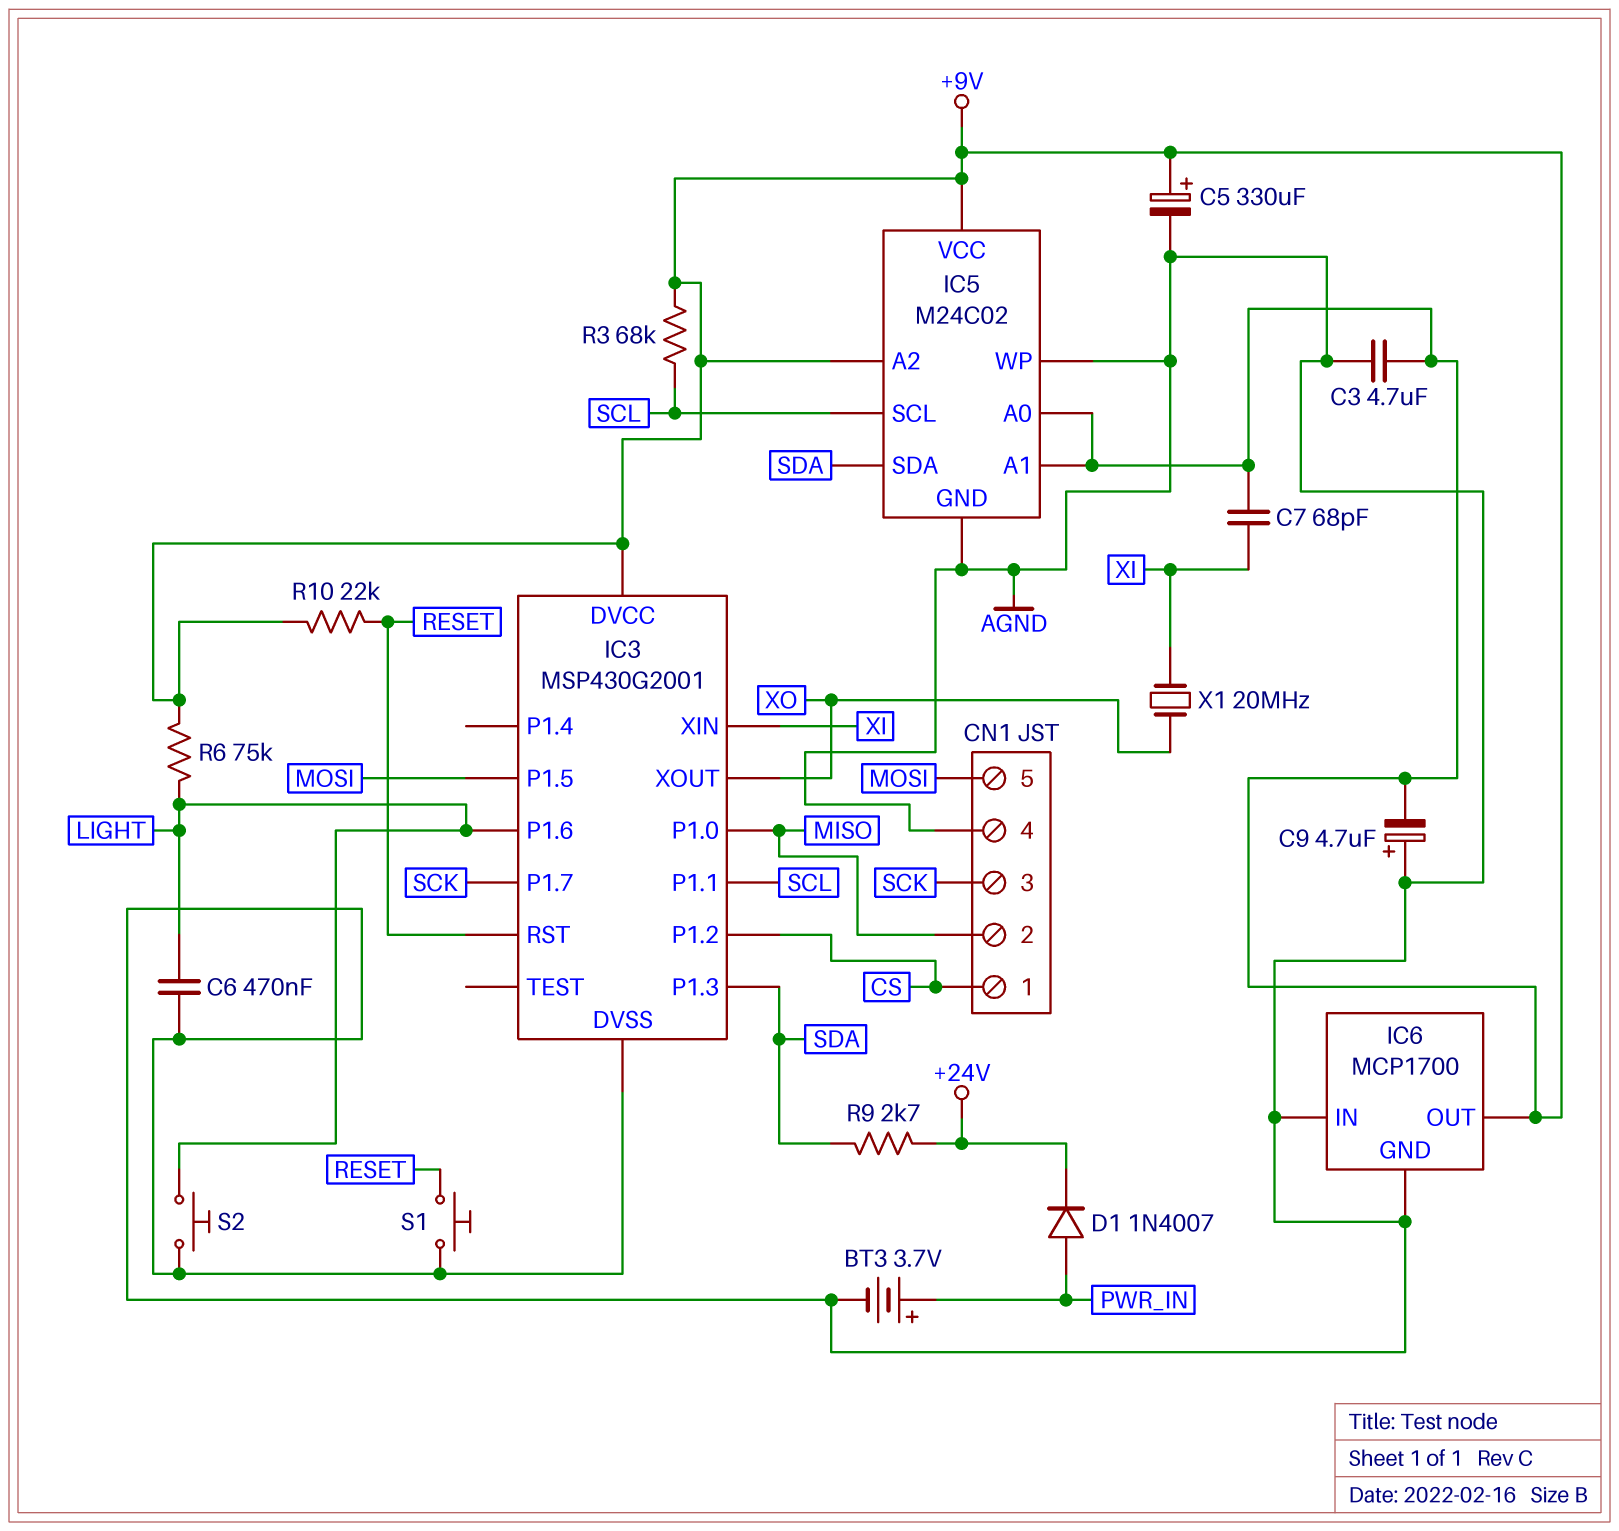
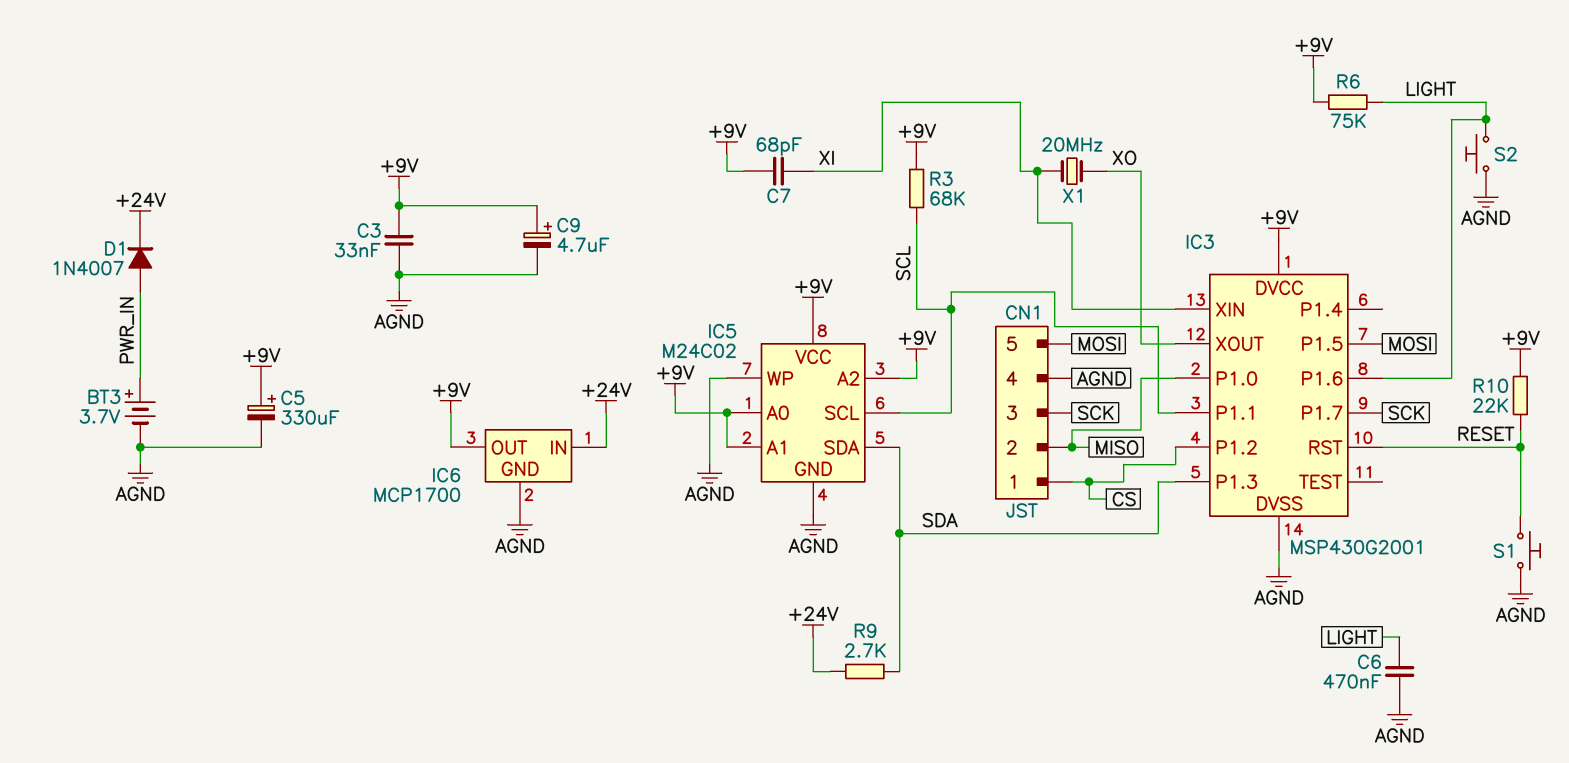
C3: 4.7uF (+9V, AGND) -> 33nF (+9V, AGND)
C9: 4.7uF (plus AGND, minus +9V) -> 4.7uF (plus +9V, minus AGND)
IC6 pin IN: AGND -> +24V

